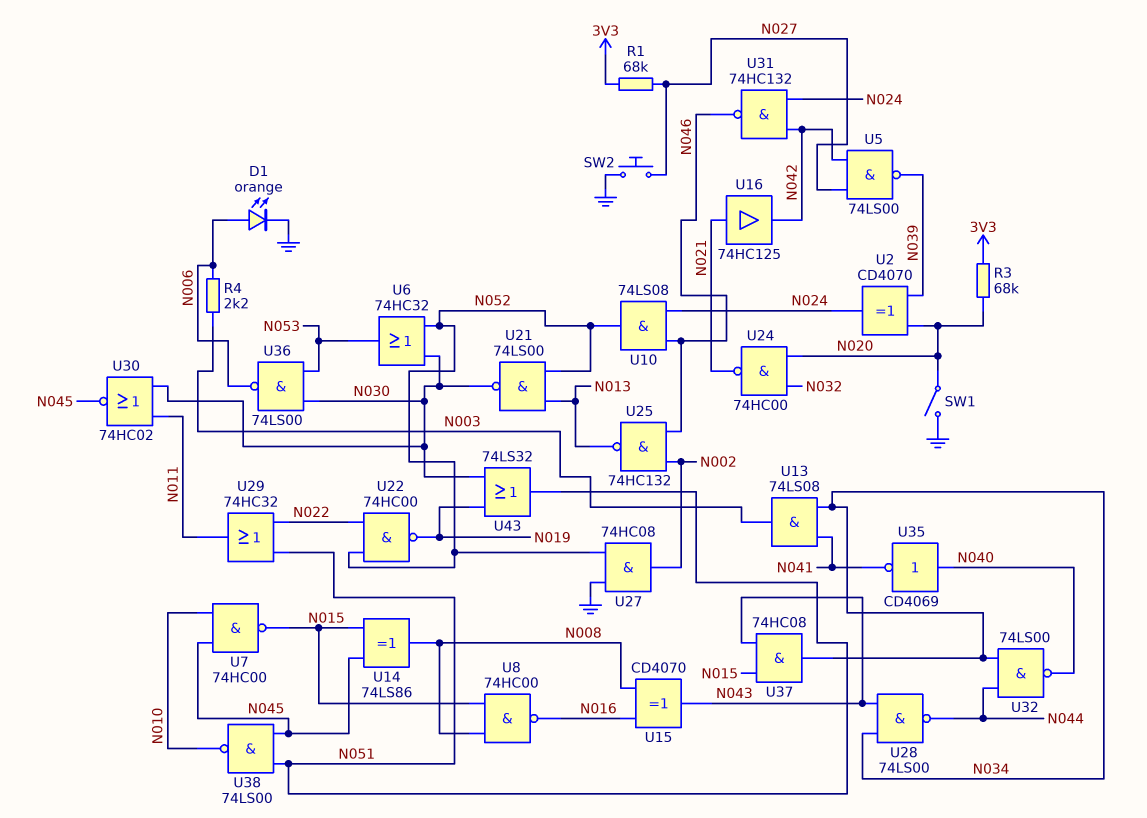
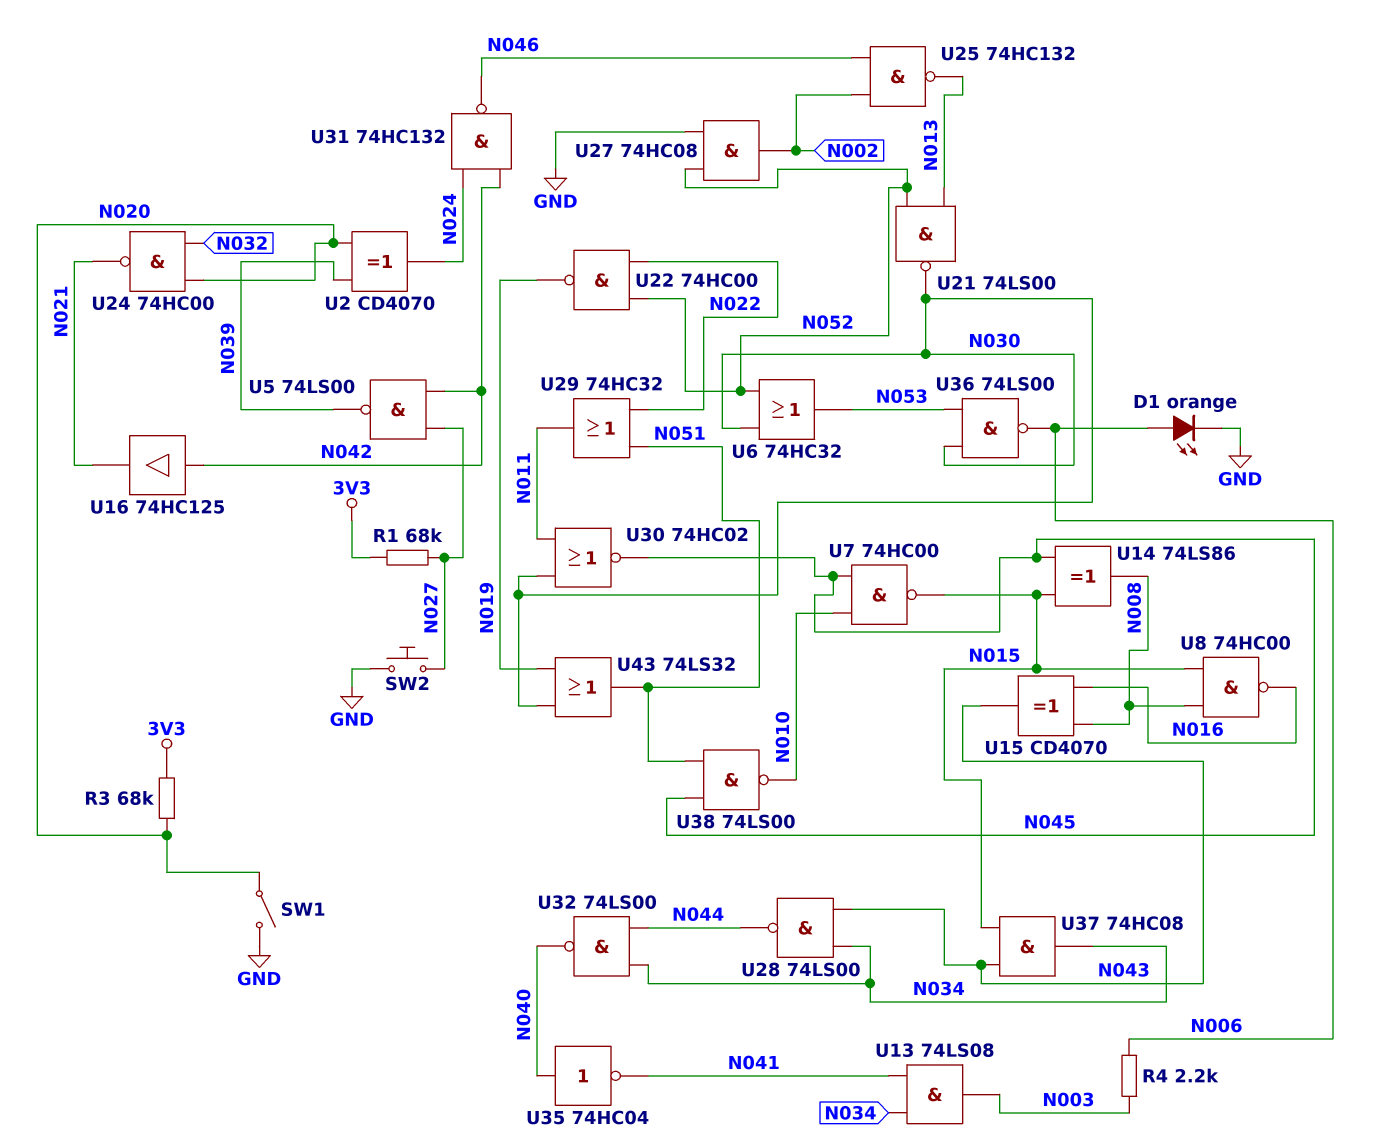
U10: AND 74LS08 (in N024, in N046, out N052) -> none
U16: buffer 74HC125 (in N021, out N042) -> buffer 74HC125 (in N042, out N021)
U35: NOT CD4069 (in N040, out N041) -> NOT 74HC04 (in N040, out N041)

